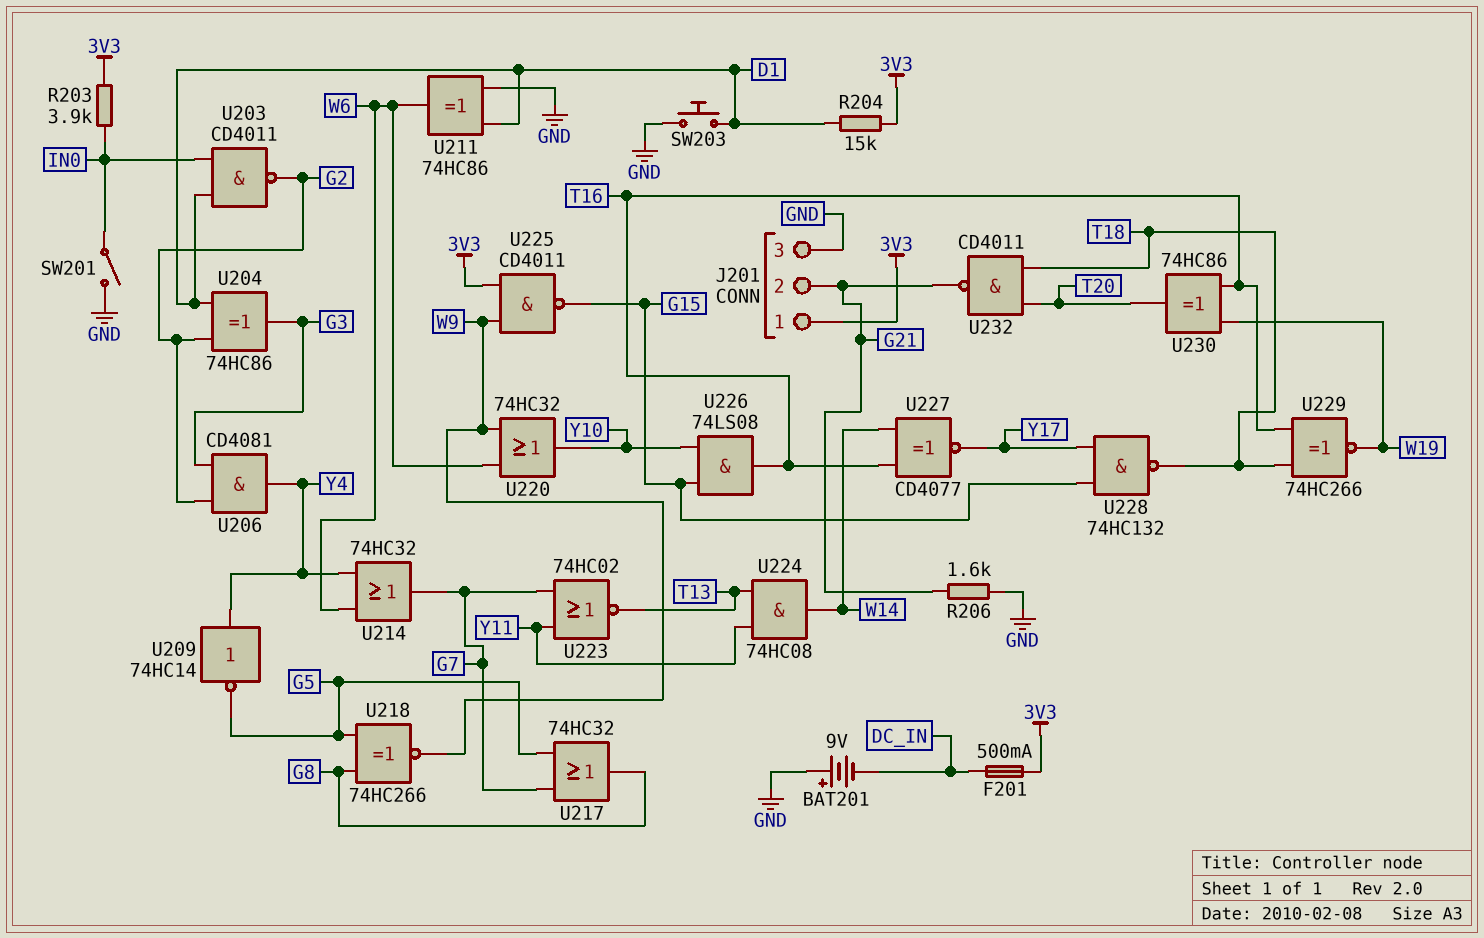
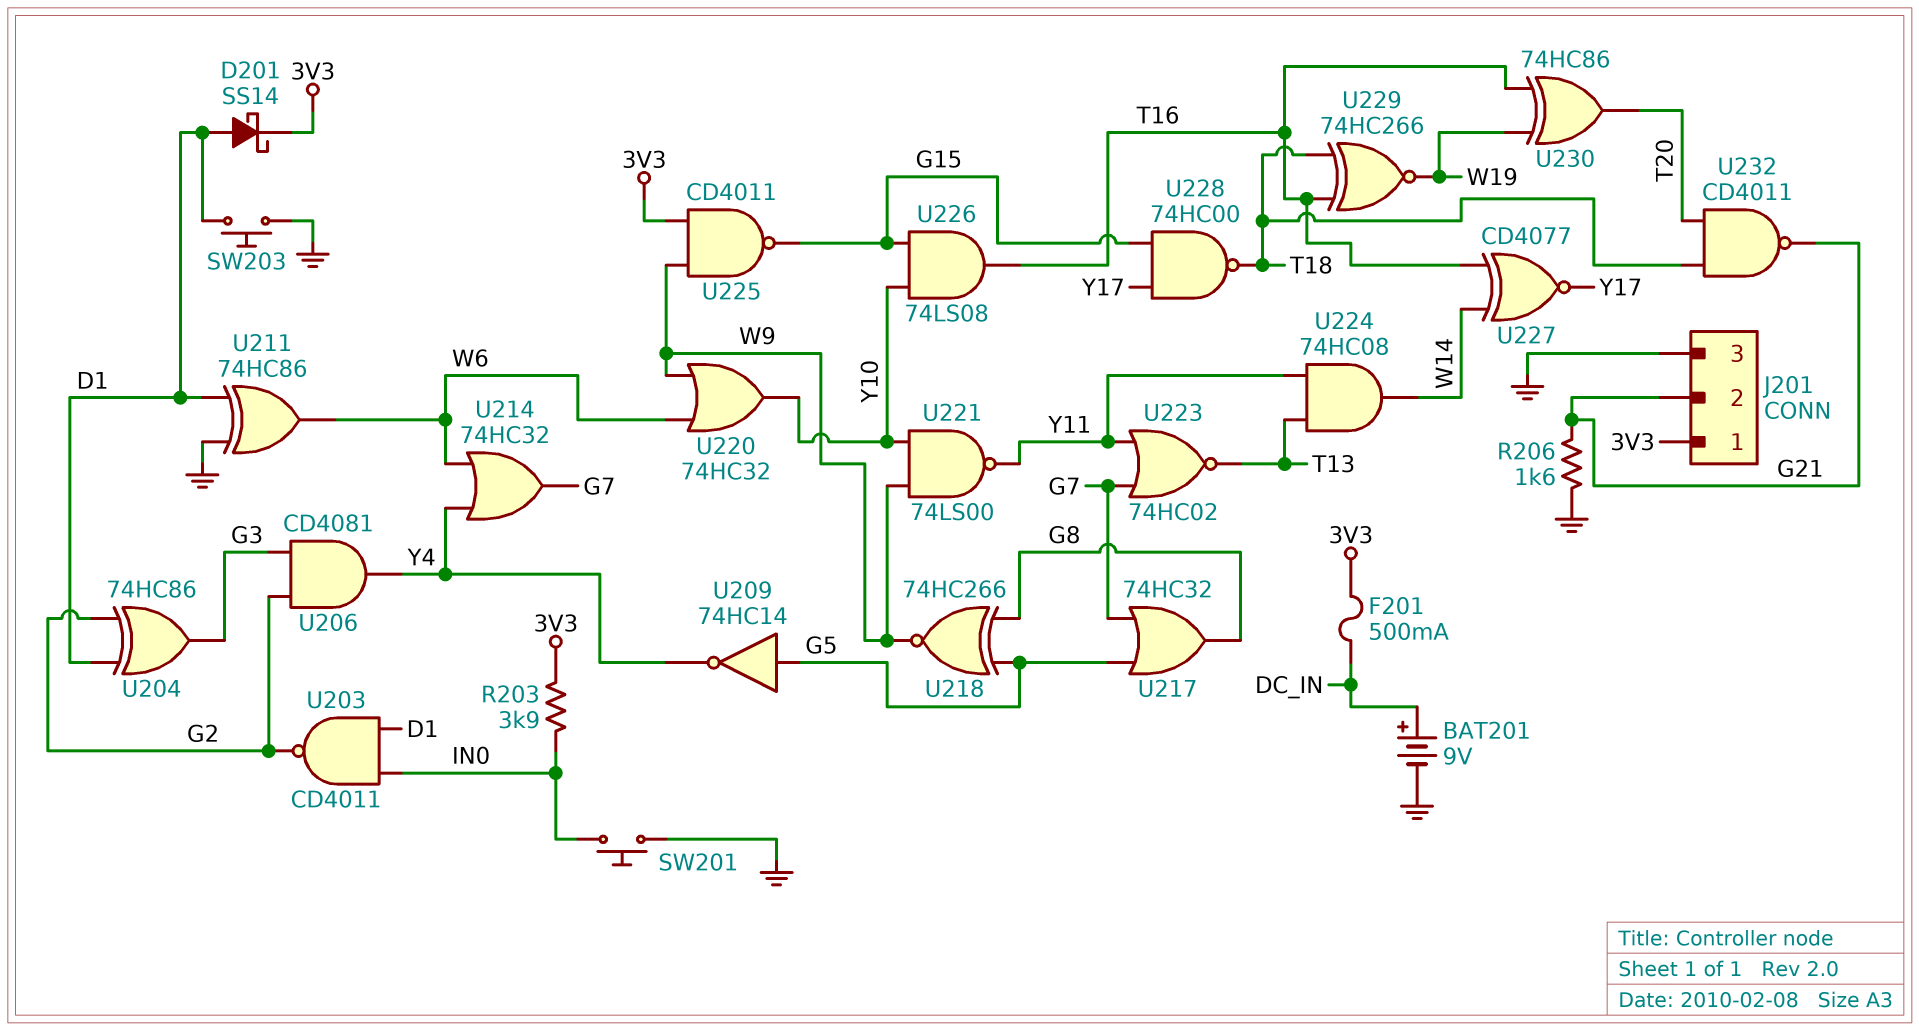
BAT201: 9V (plus GND, minus DC_IN) -> 9V (plus DC_IN, minus GND)
D201: none -> schottky SS14 (A D1, K 3V3)
R204: 15k (3V3, D1) -> none
SW201: switch (GND, IN0) -> button (GND, IN0)
U209: NOT 74HC14 (in Y4, out G5) -> NOT 74HC14 (in G5, out Y4)
U221: none -> NAND 74LS00 (in W9, in Y10, out Y11)
U228: NAND 74HC132 (in G15, in Y17, out T18) -> NAND 74HC00 (in G15, in Y17, out T18)

